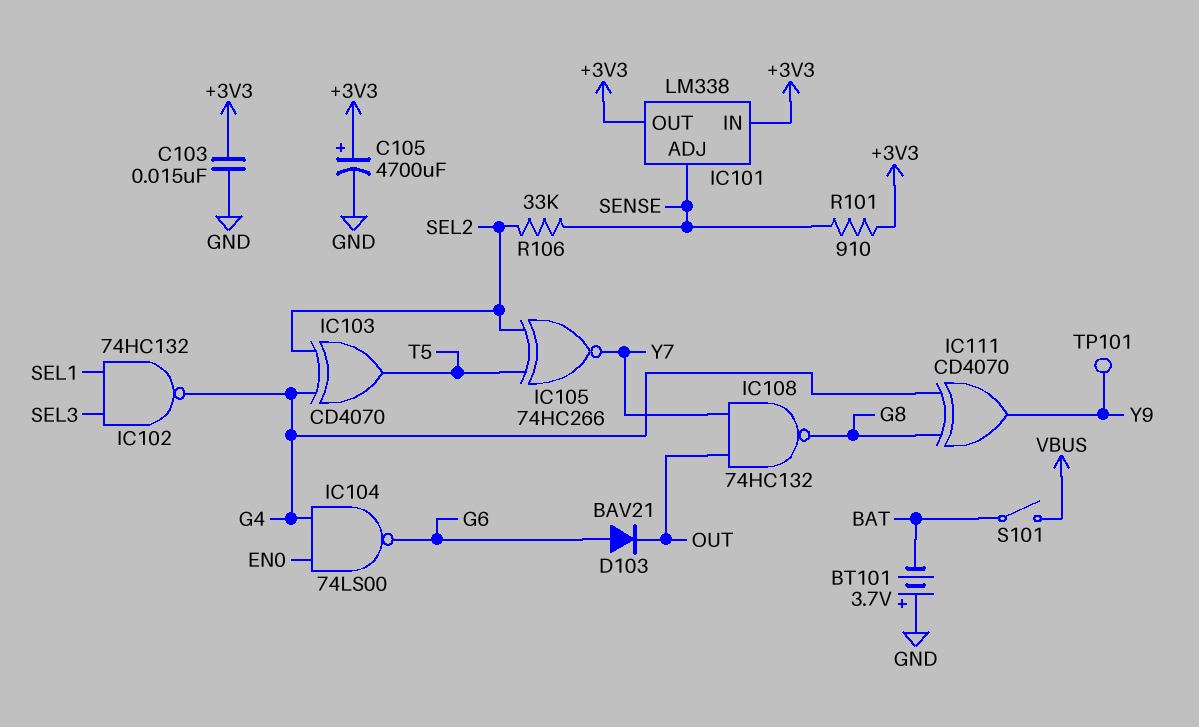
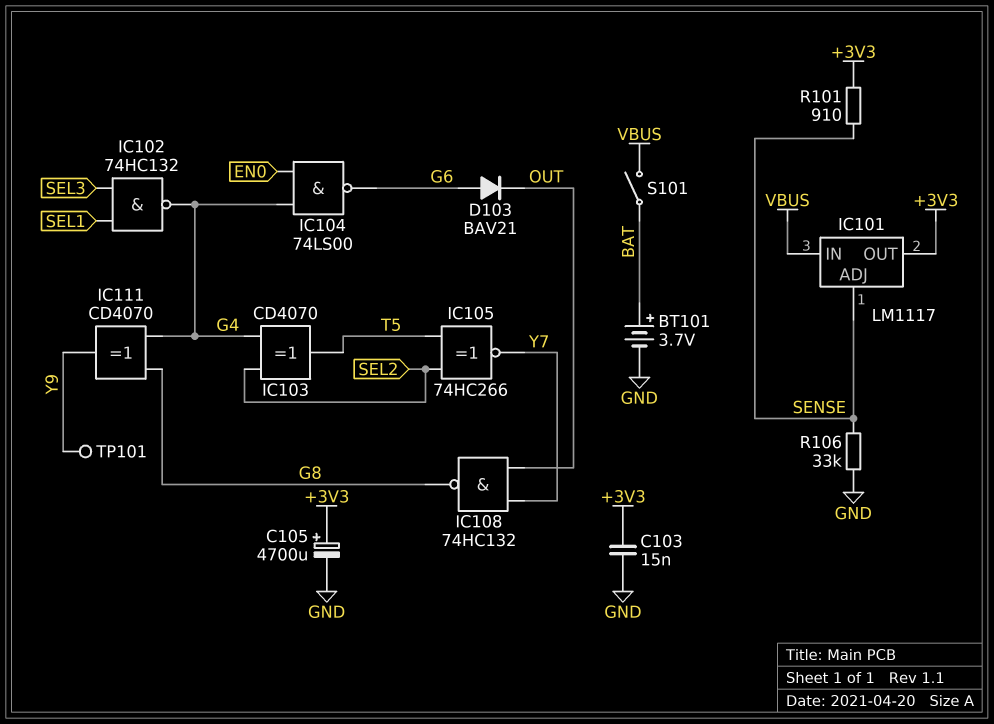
BT101: 3.7V (plus GND, minus BAT) -> 3.7V (plus BAT, minus GND)
IC101: LM338 -> LM1117
IC101 pin IN: +3V3 -> VBUS
R106: 33k (SEL2, SENSE) -> 33k (GND, SENSE)

